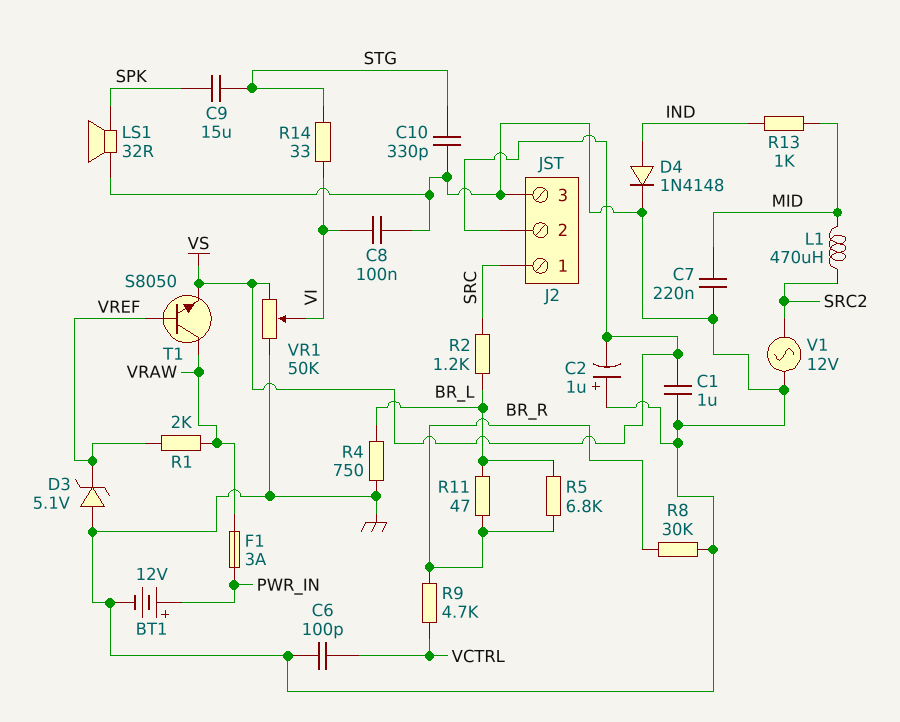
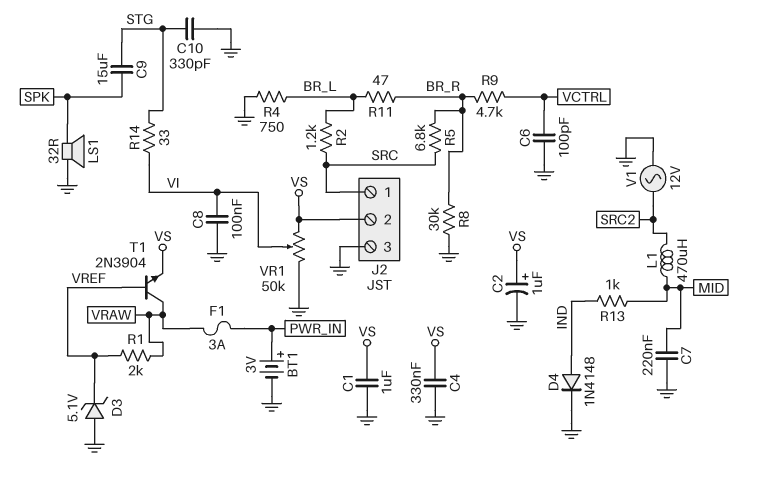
BT1: 12V (plus PWR_IN, minus GND) -> 3V (plus PWR_IN, minus GND)
C2: 1uF (plus GND, minus VS) -> 1uF (plus VS, minus GND)
C4: none -> 330nF (GND, VS)
R5: 6.8k (BR_L, BR_R) -> 6.8k (BR_R, SRC)
T1: NPN S8050 (B VREF, C VRAW, E VS) -> NPN 2N3904 (B VREF, C VRAW, E VS)

